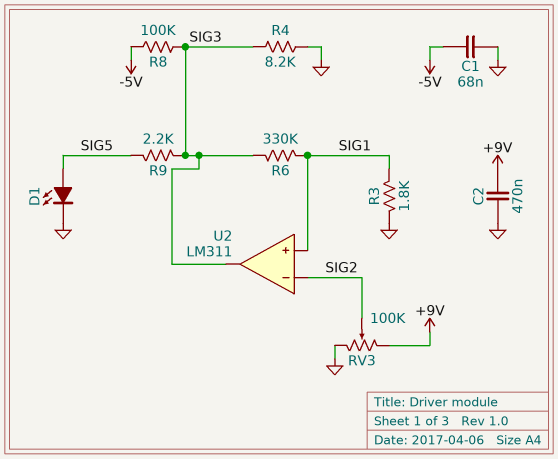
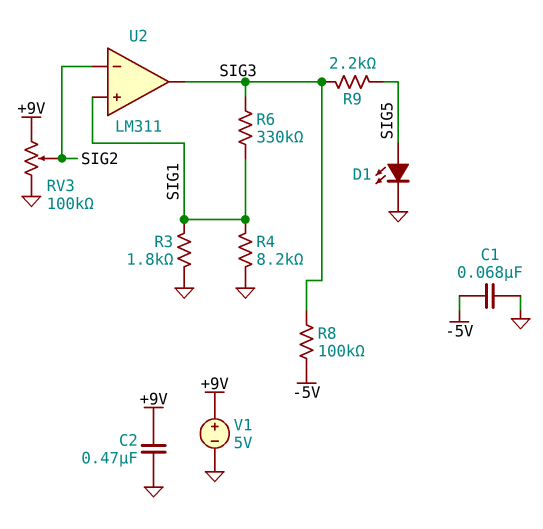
R4: 8.2k (GND, SIG3) -> 8.2k (GND, SIG1)
V1: none -> 5V (plus +9V, minus GND)

